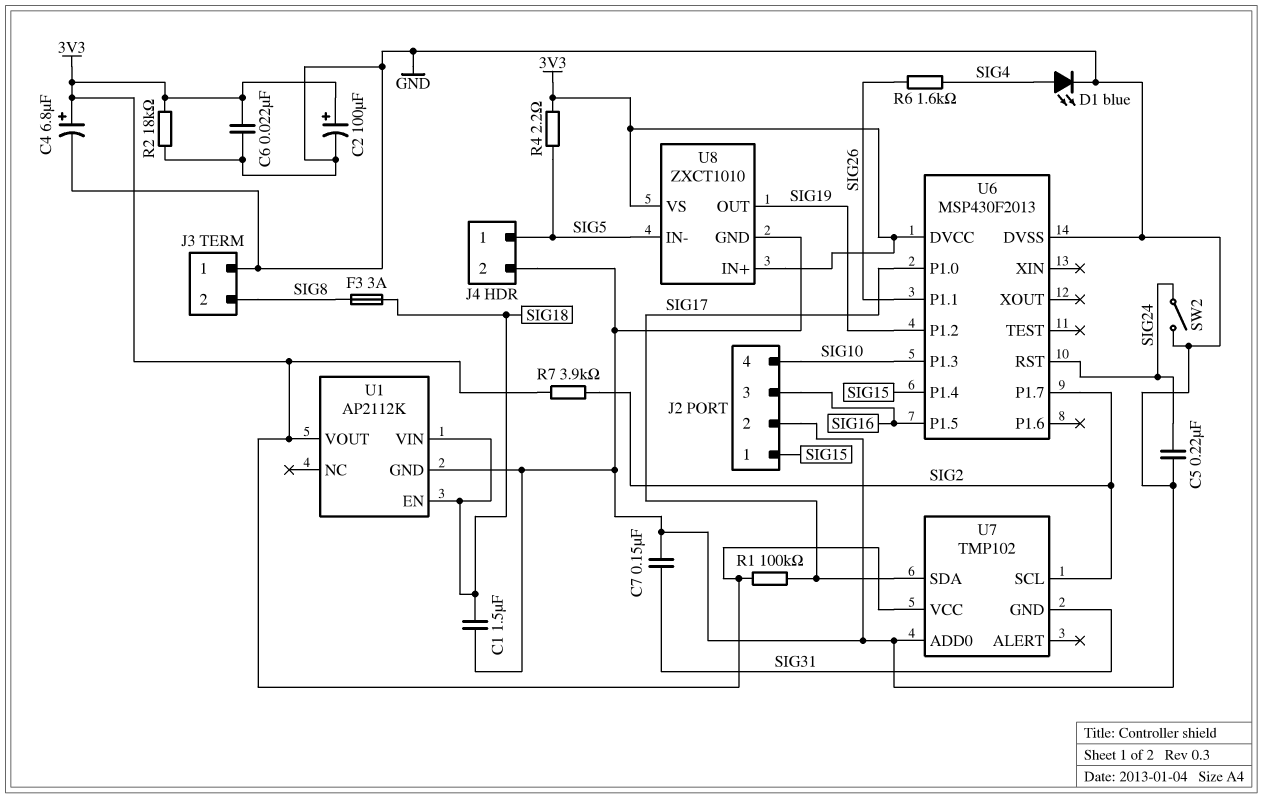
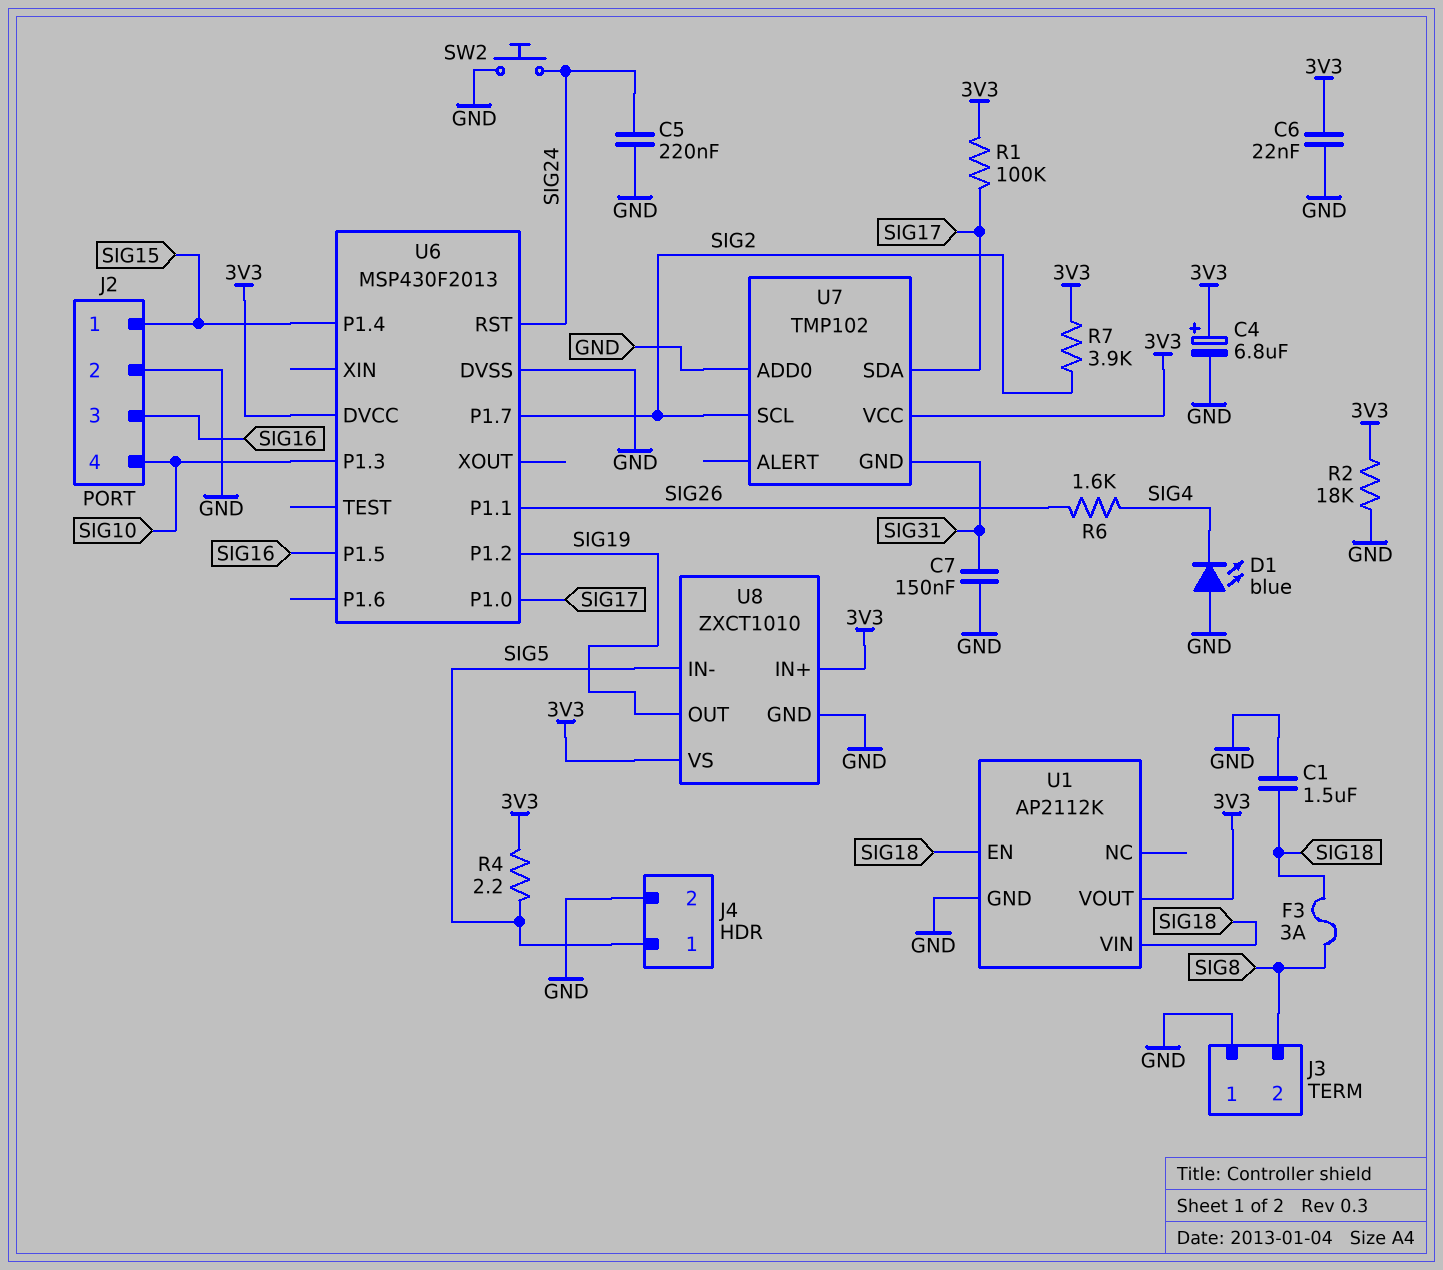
C2: 100uF (plus 3V3, minus GND) -> none
D1: LED blue (A SIG4, K GND) -> LED blue (A GND, K SIG4)
SW2: switch (GND, SIG24) -> button (GND, SIG24)

